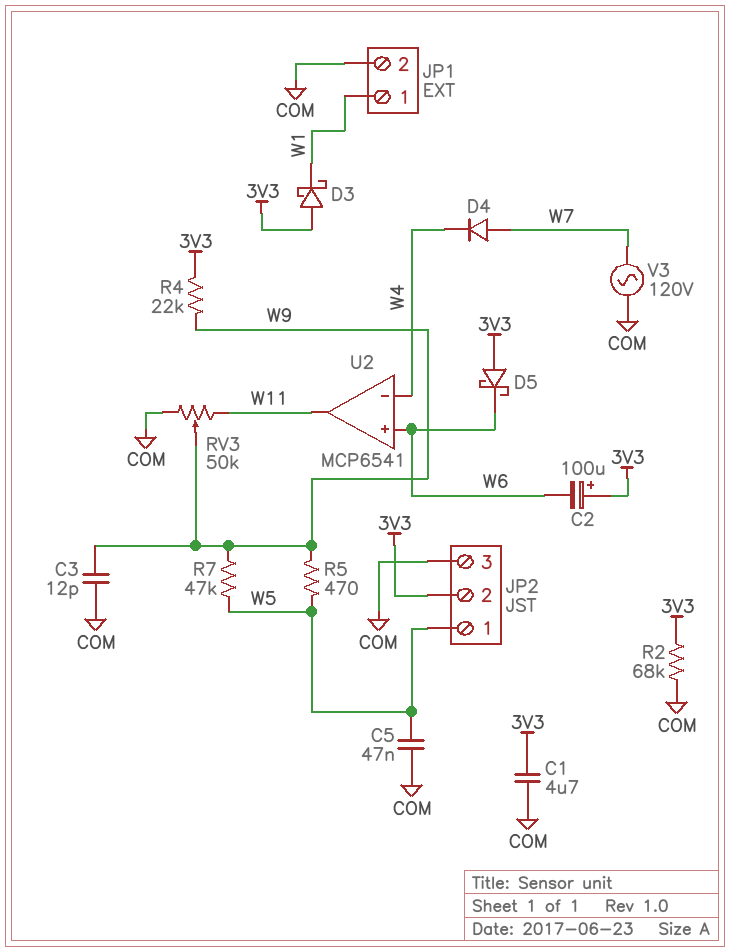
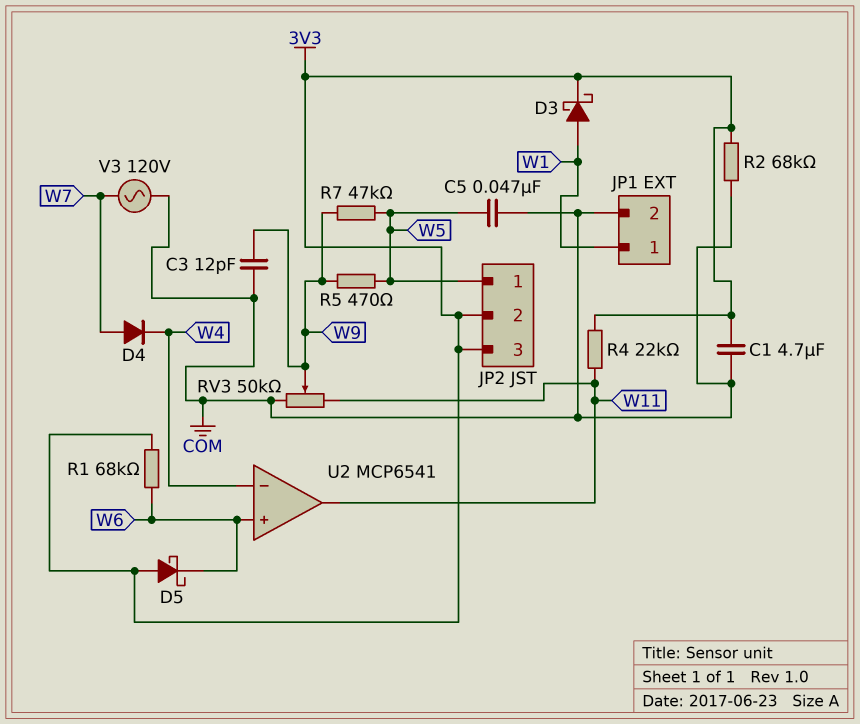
C2: 100uF (plus 3V3, minus W6) -> none
D3: schottky (A 3V3, K W1) -> schottky (A W1, K 3V3)
JP2 pin 3: COM -> 3V3
R1: none -> 68k (3V3, W6)
R4: 22k (3V3, W9) -> 22k (3V3, W11)

